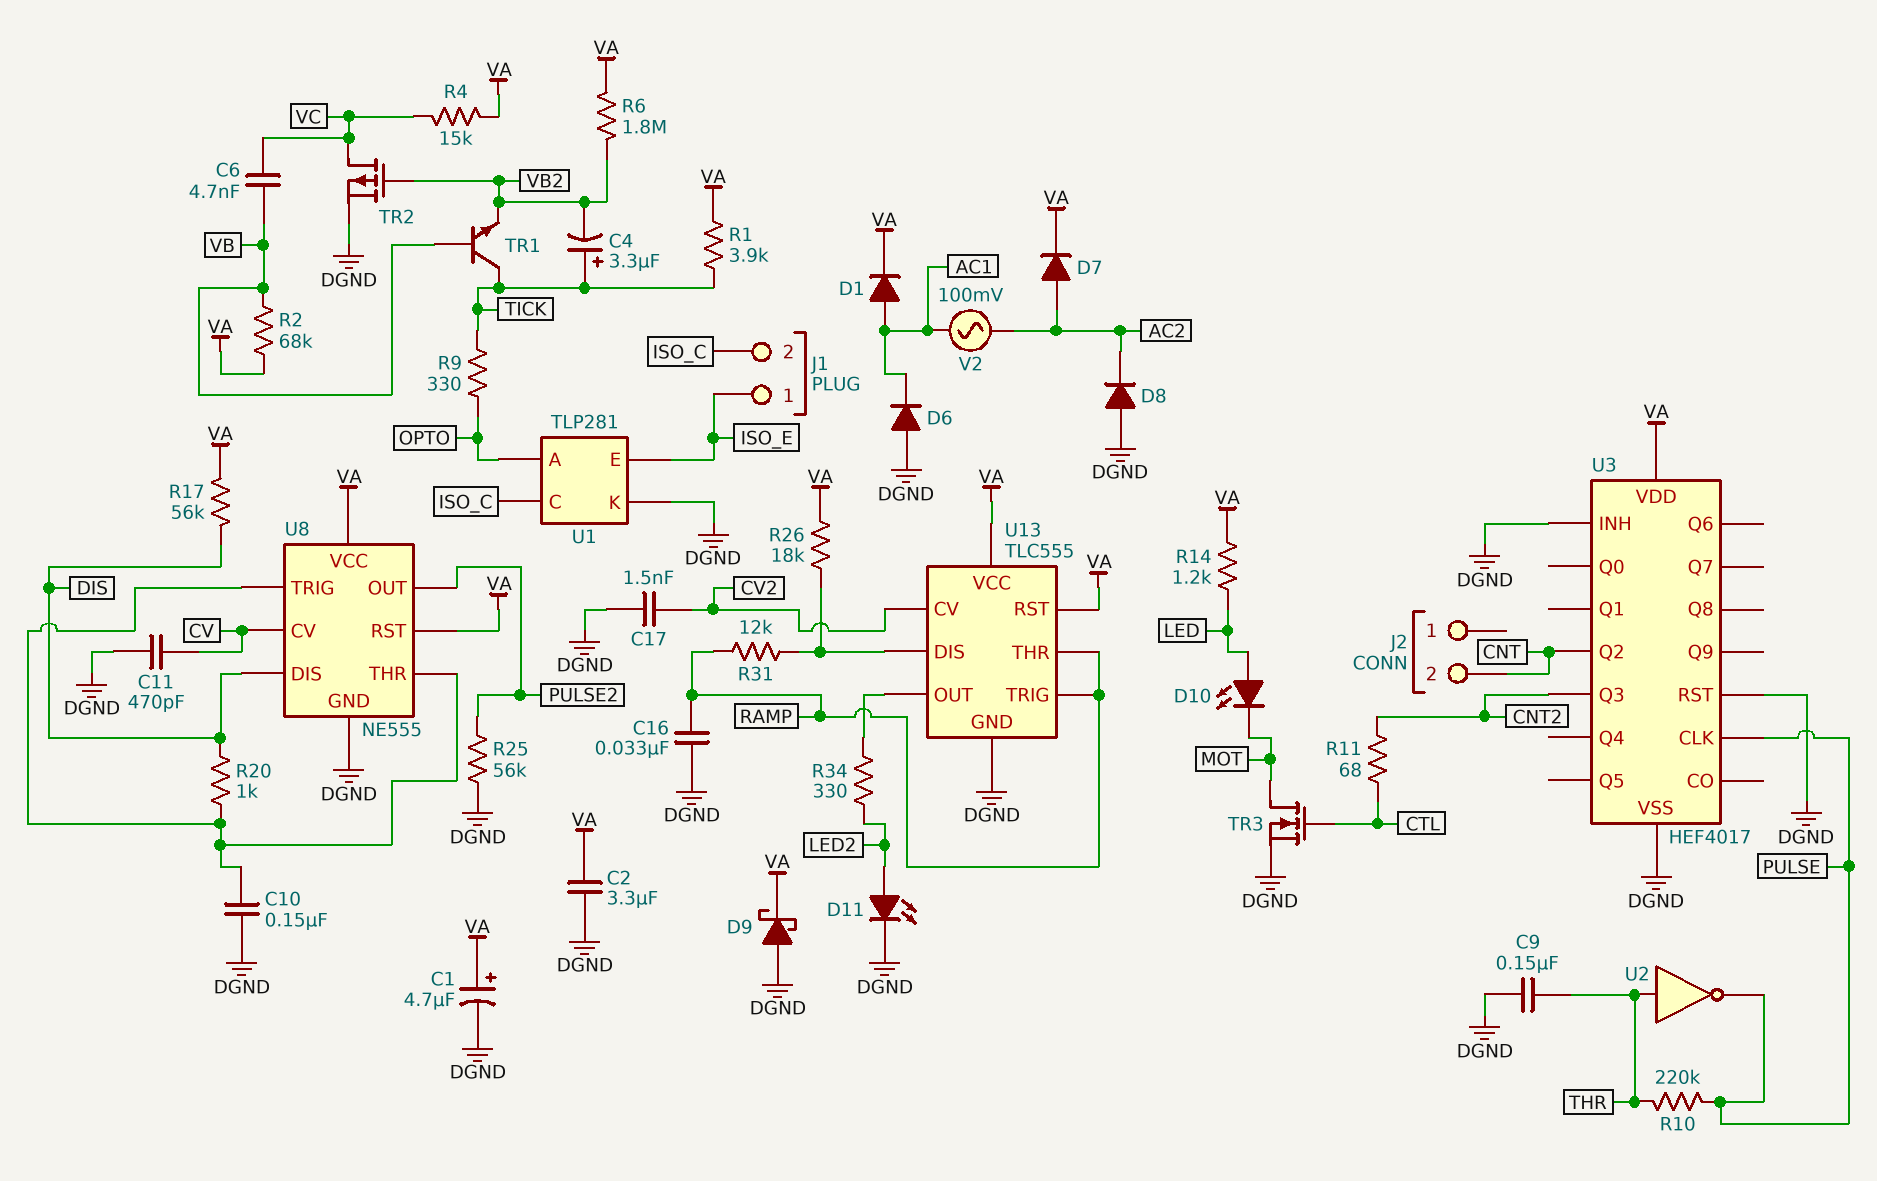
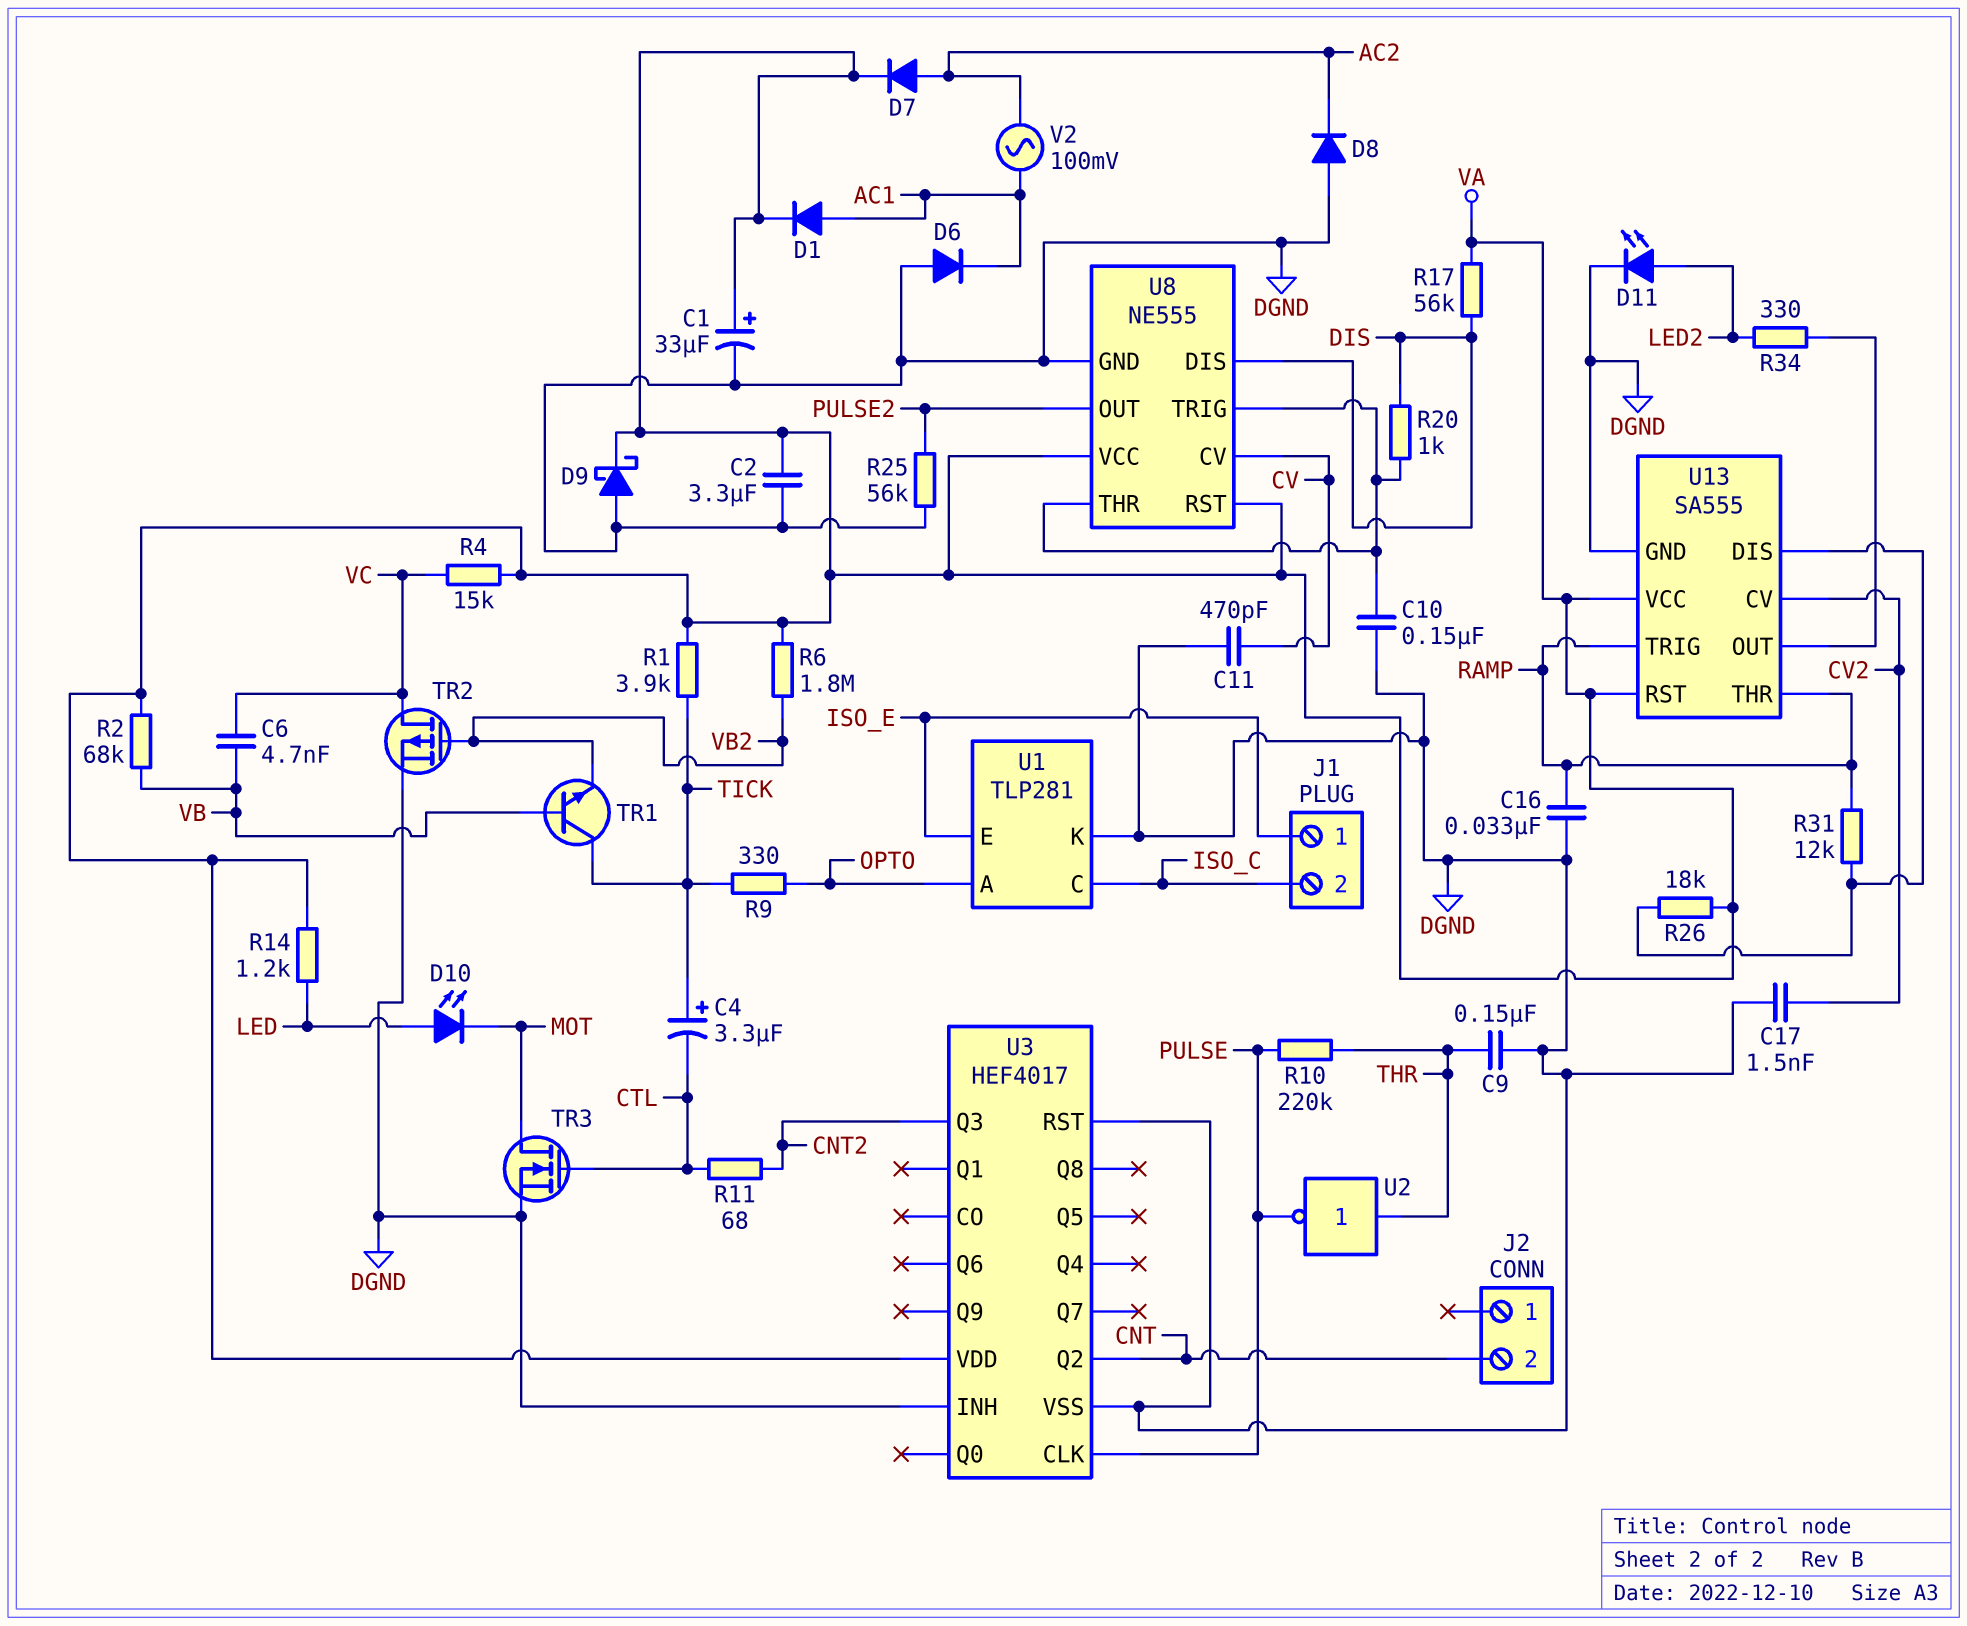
C1: 4.7uF (plus VA, minus DGND) -> 33uF (plus VA, minus DGND)
C4: 3.3uF (plus TICK, minus VB2) -> 3.3uF (plus TICK, minus CTL)
U13: TLC555 -> SA555

